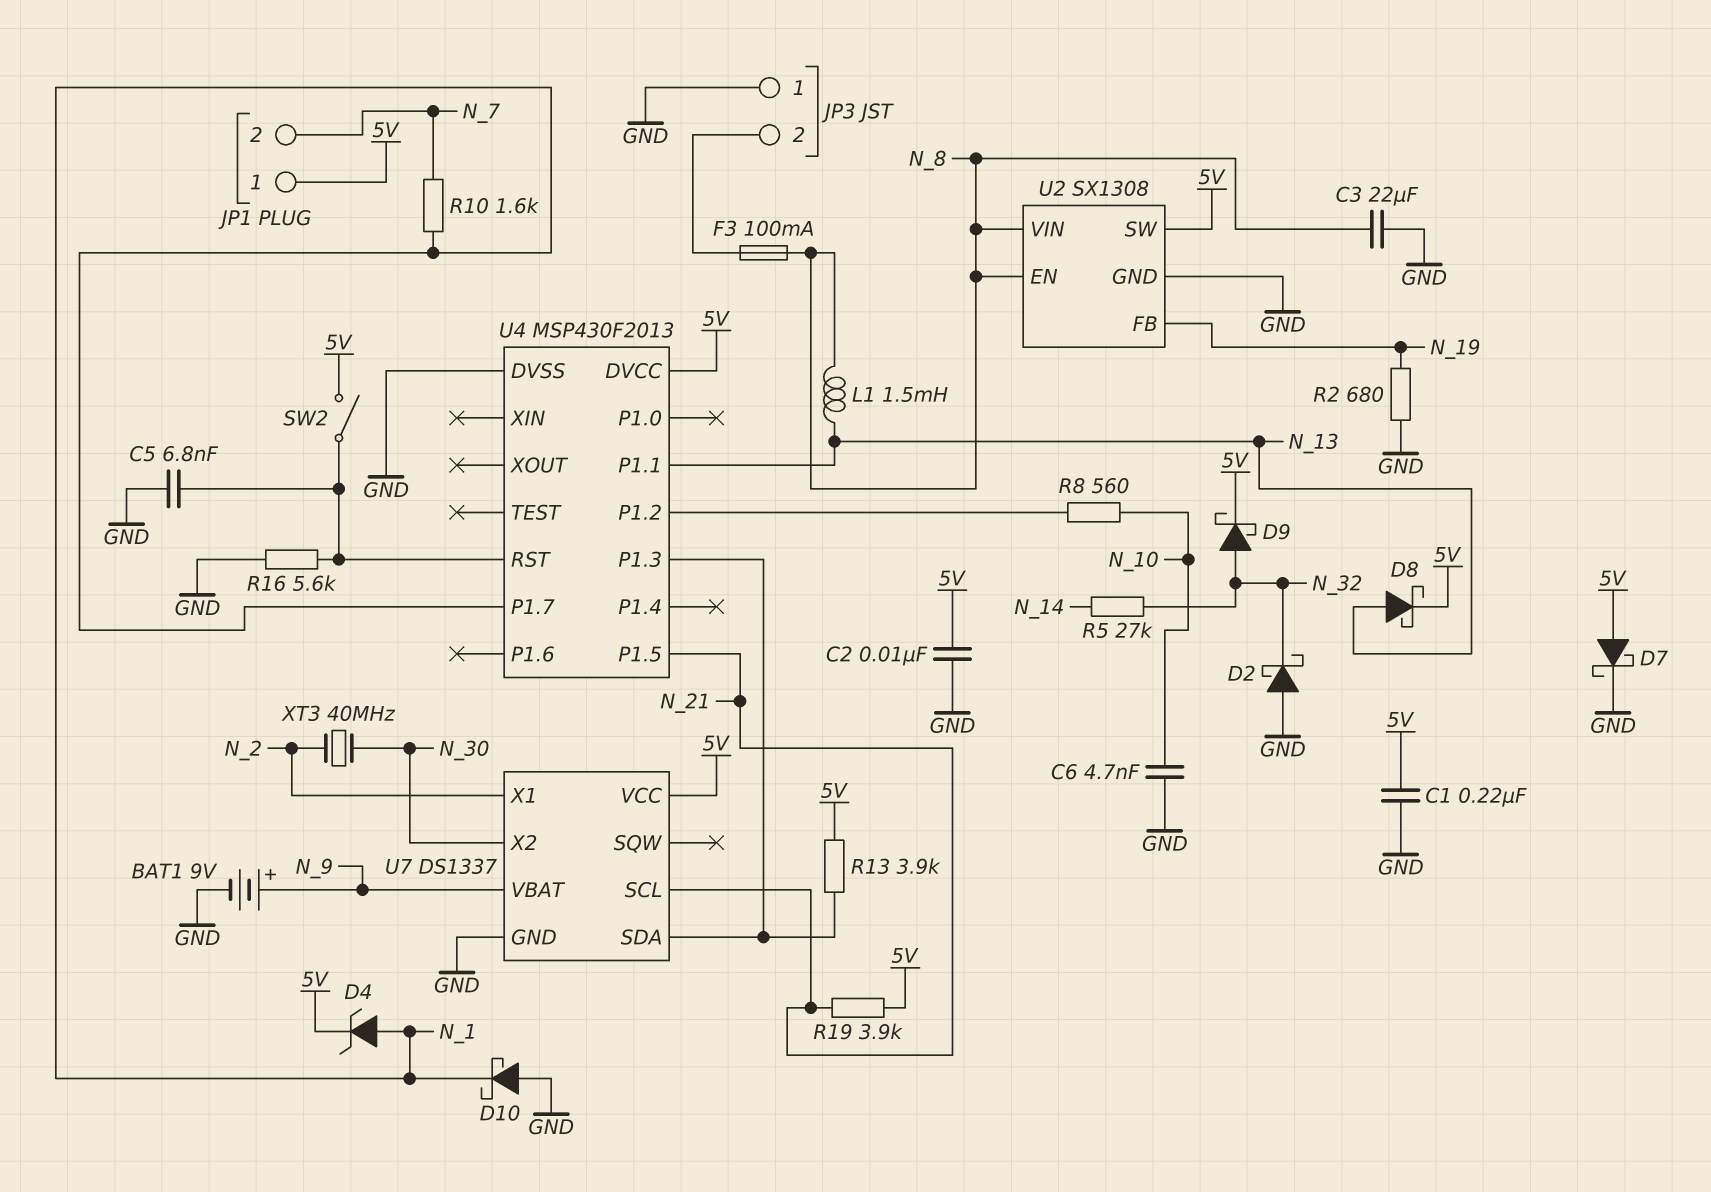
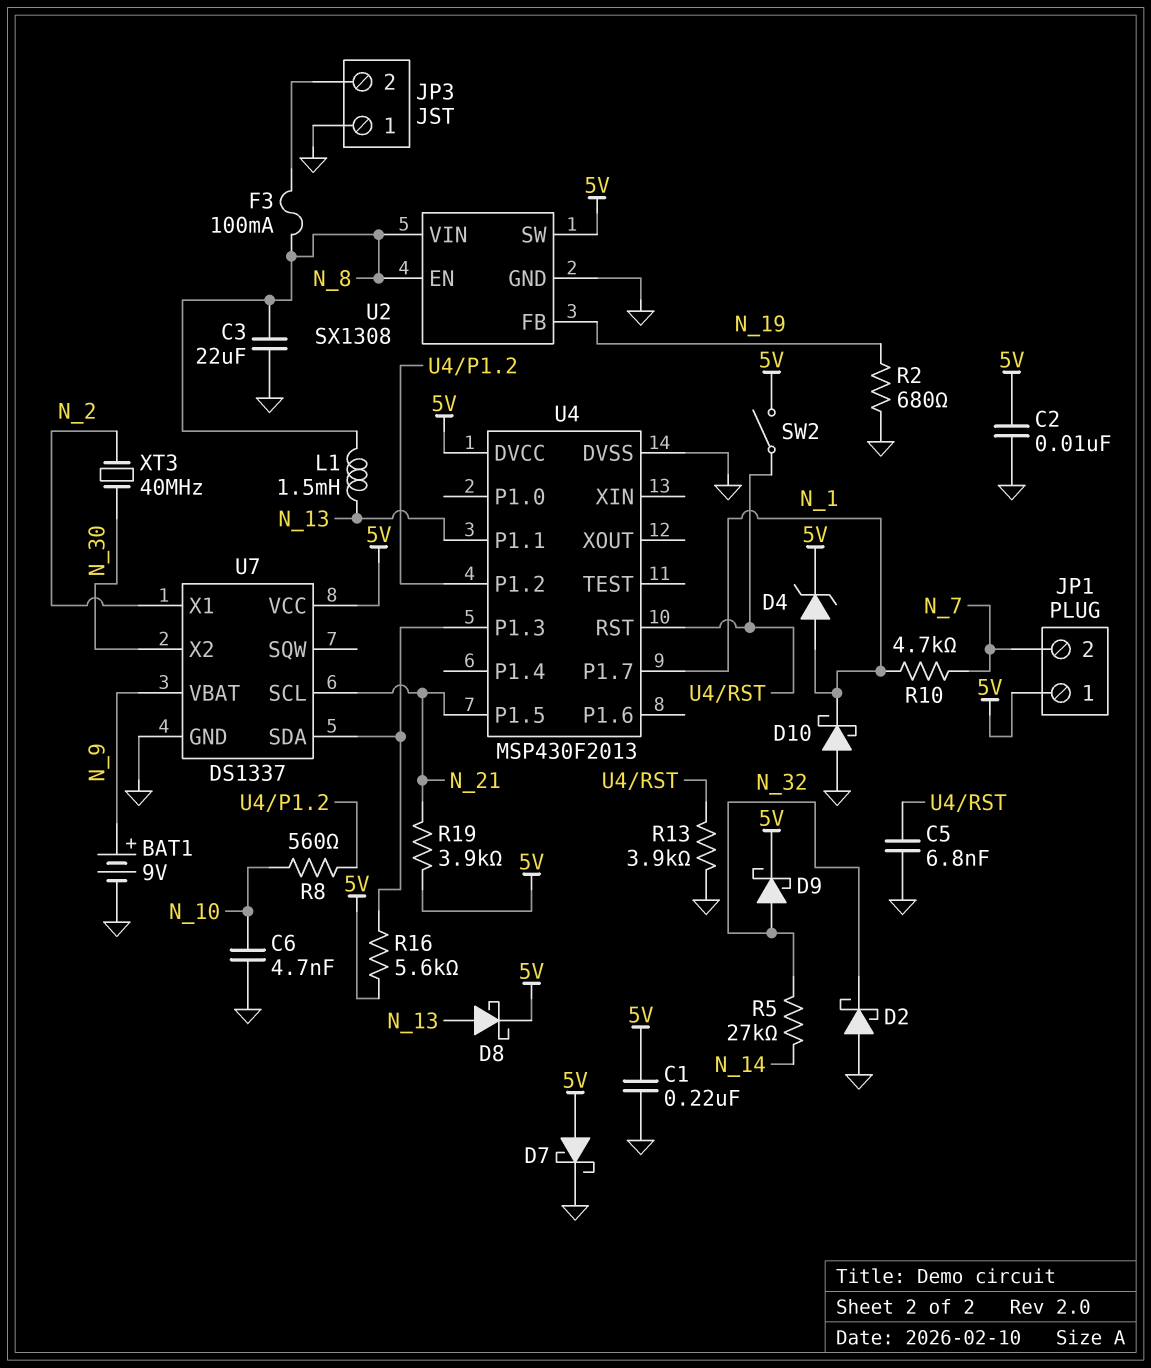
R10: 1.6k (N_1, N_7) -> 4.7k (N_1, N_7)
R13: 3.9k (5V, U4/P1.3) -> 3.9k (GND, U4/RST)
R16: 5.6k (GND, U4/RST) -> 5.6k (5V, U4/P1.3)

